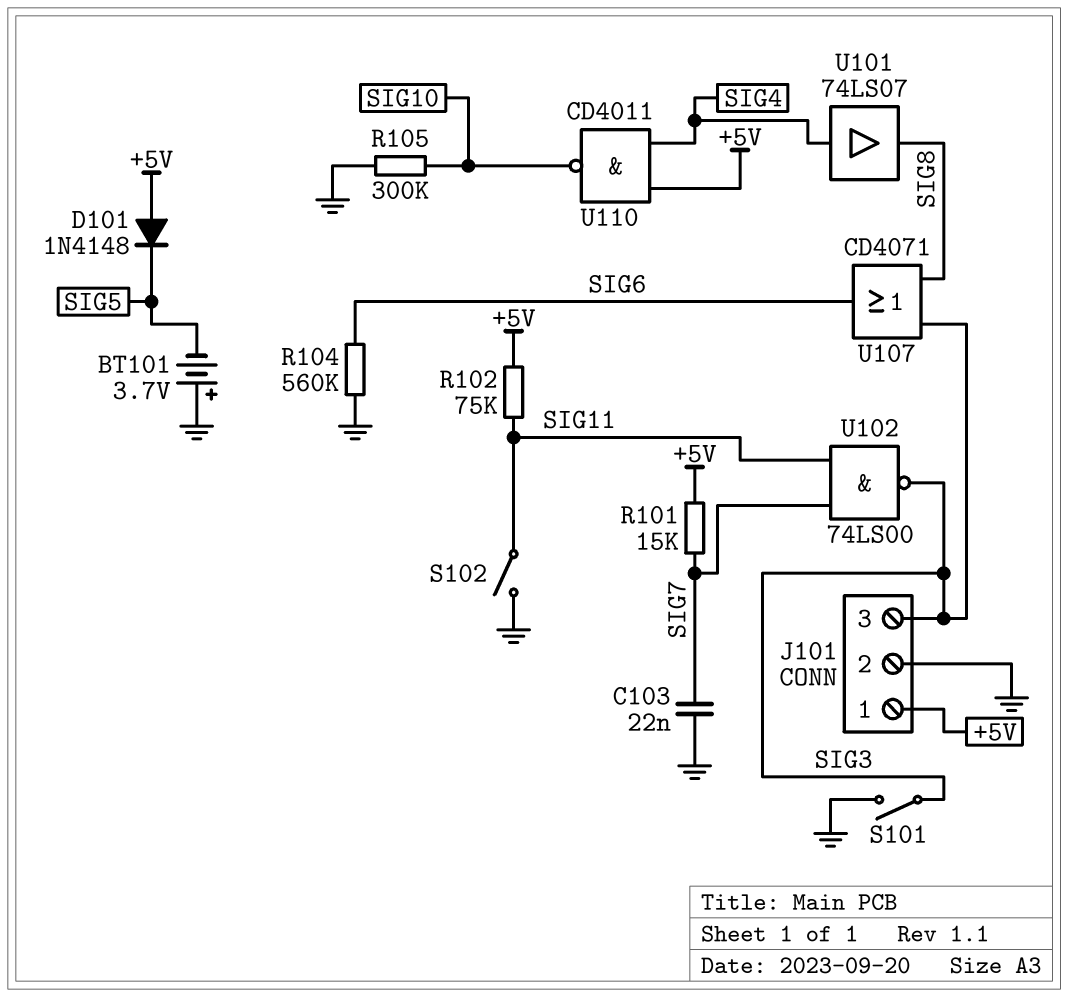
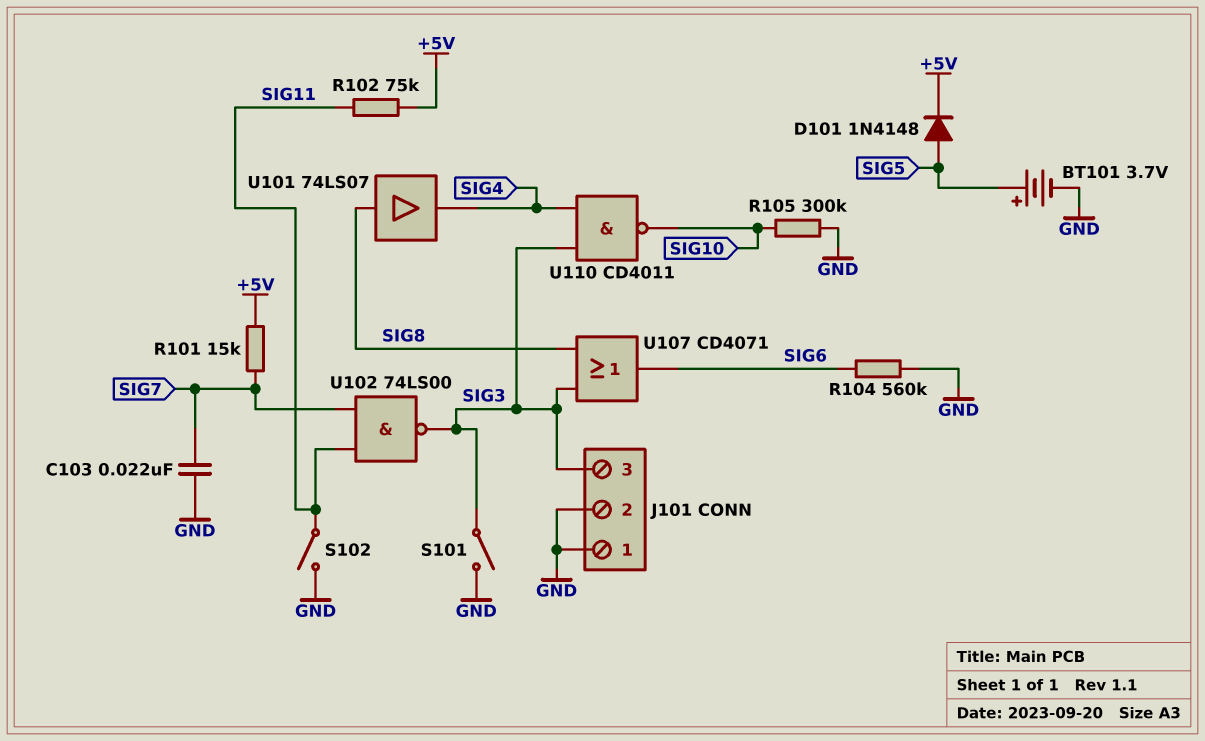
BT101: 3.7V (plus GND, minus SIG5) -> 3.7V (plus SIG5, minus GND)
D101: diode 1N4148 (A +5V, K SIG5) -> diode 1N4148 (A SIG5, K +5V)
J101 pin 1: +5V -> GND
U101: buffer 74LS07 (in SIG4, out SIG8) -> buffer 74LS07 (in SIG8, out SIG4)
U110: NAND CD4011 (in +5V, in SIG4, out SIG10) -> NAND CD4011 (in SIG3, in SIG4, out SIG10)

